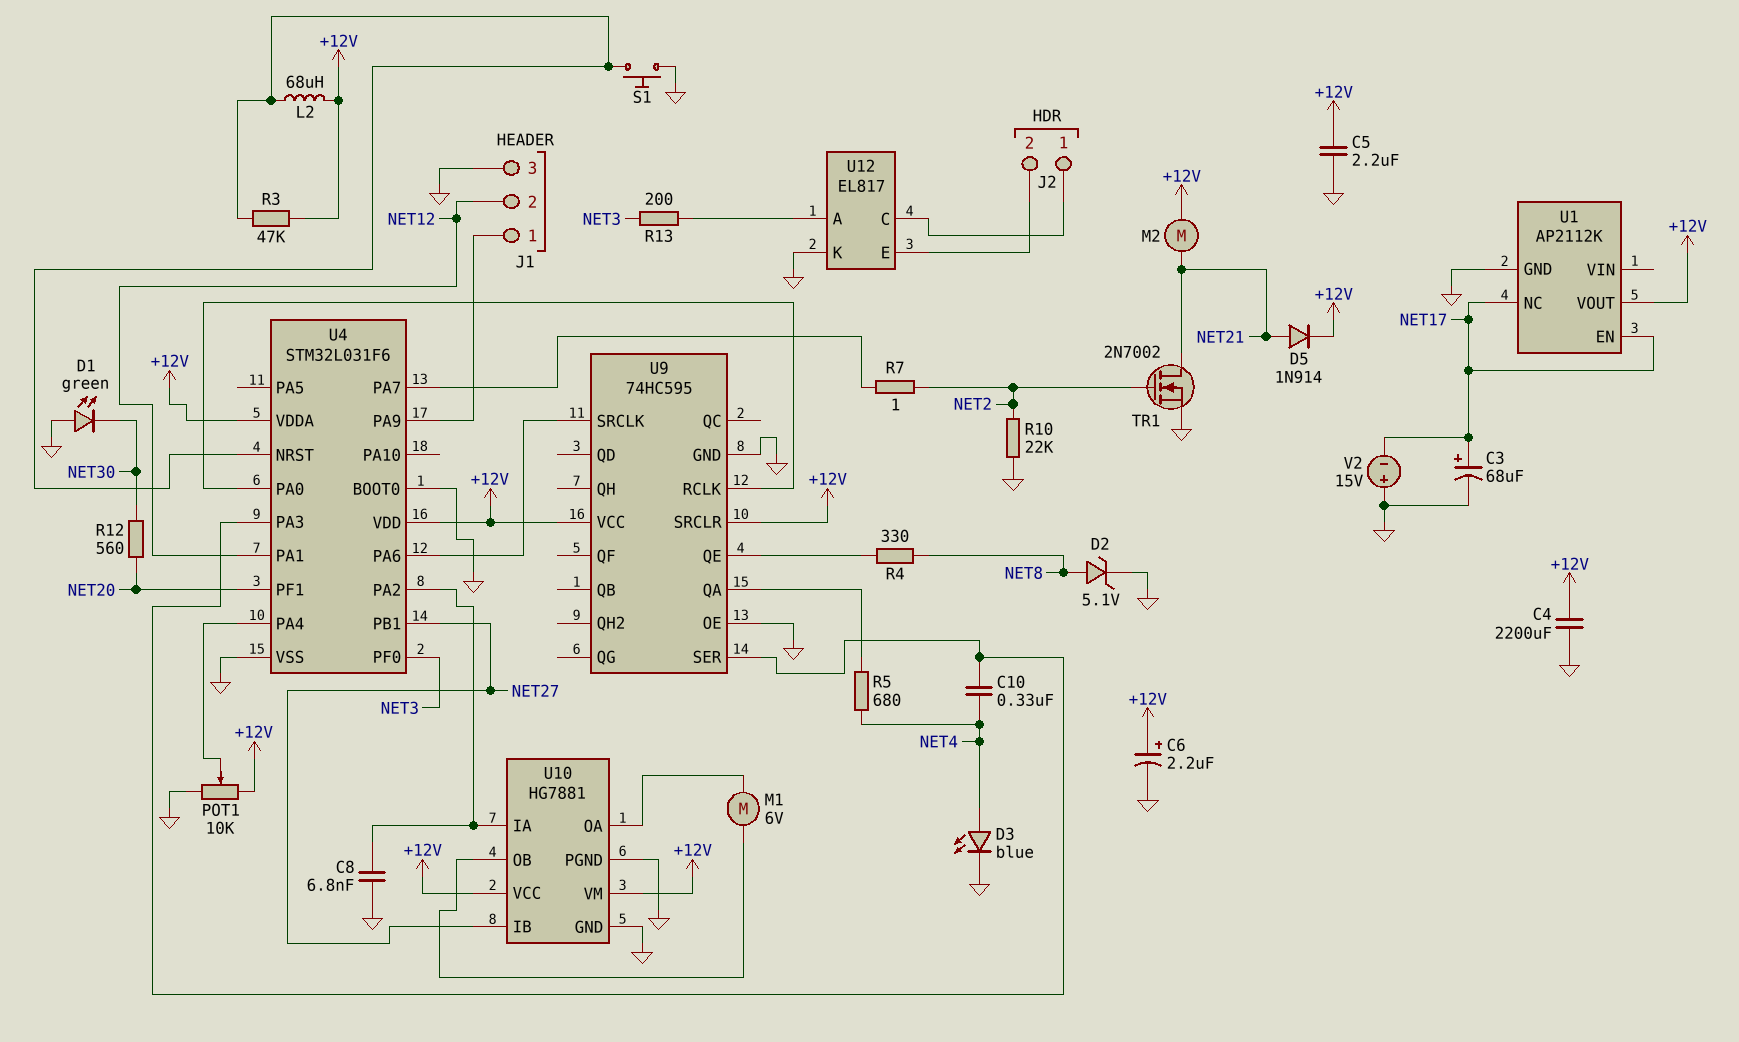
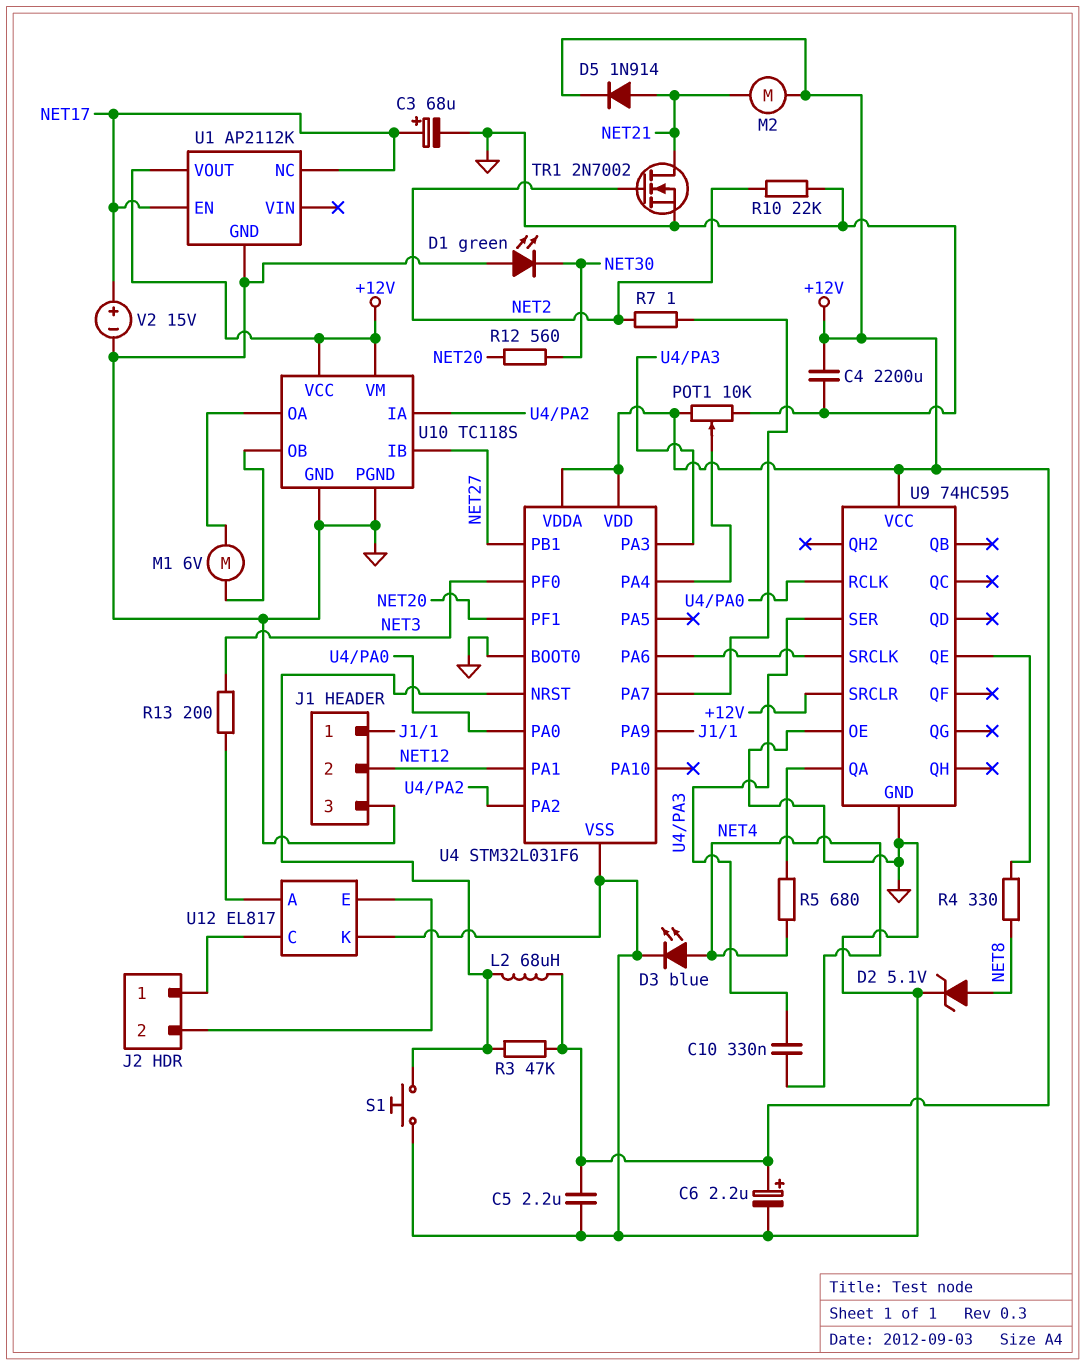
C8: 6.8nF (GND, U4/PA2) -> none
U10: HG7881 -> TC118S
V2: 15V (plus GND, minus NET17) -> 15V (plus NET17, minus GND)

